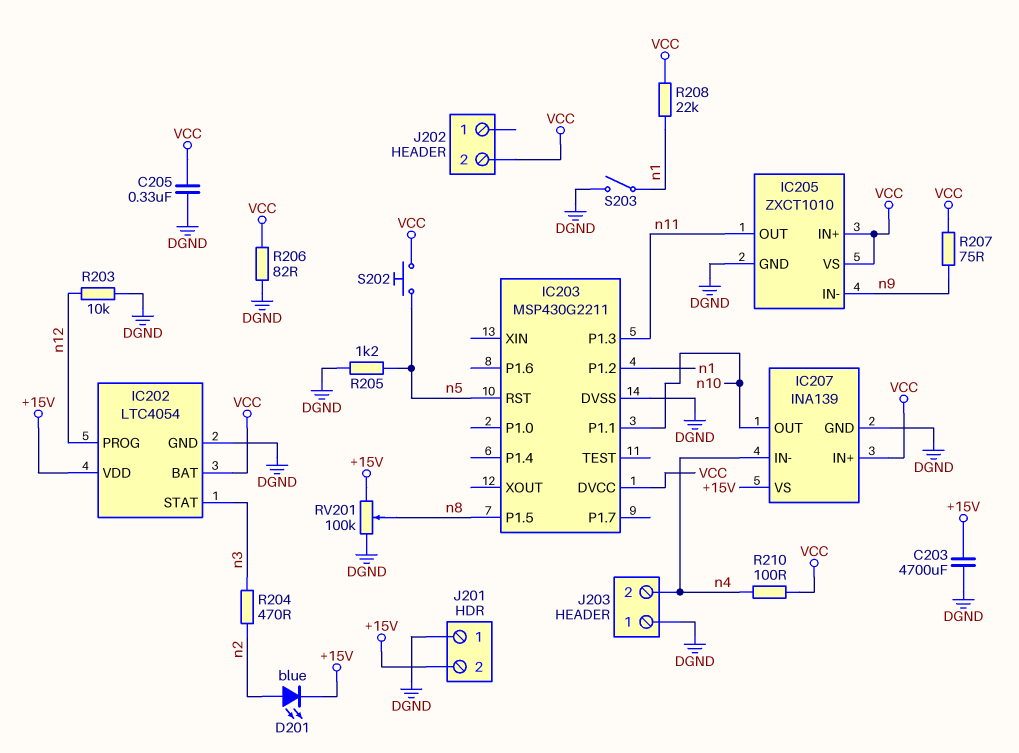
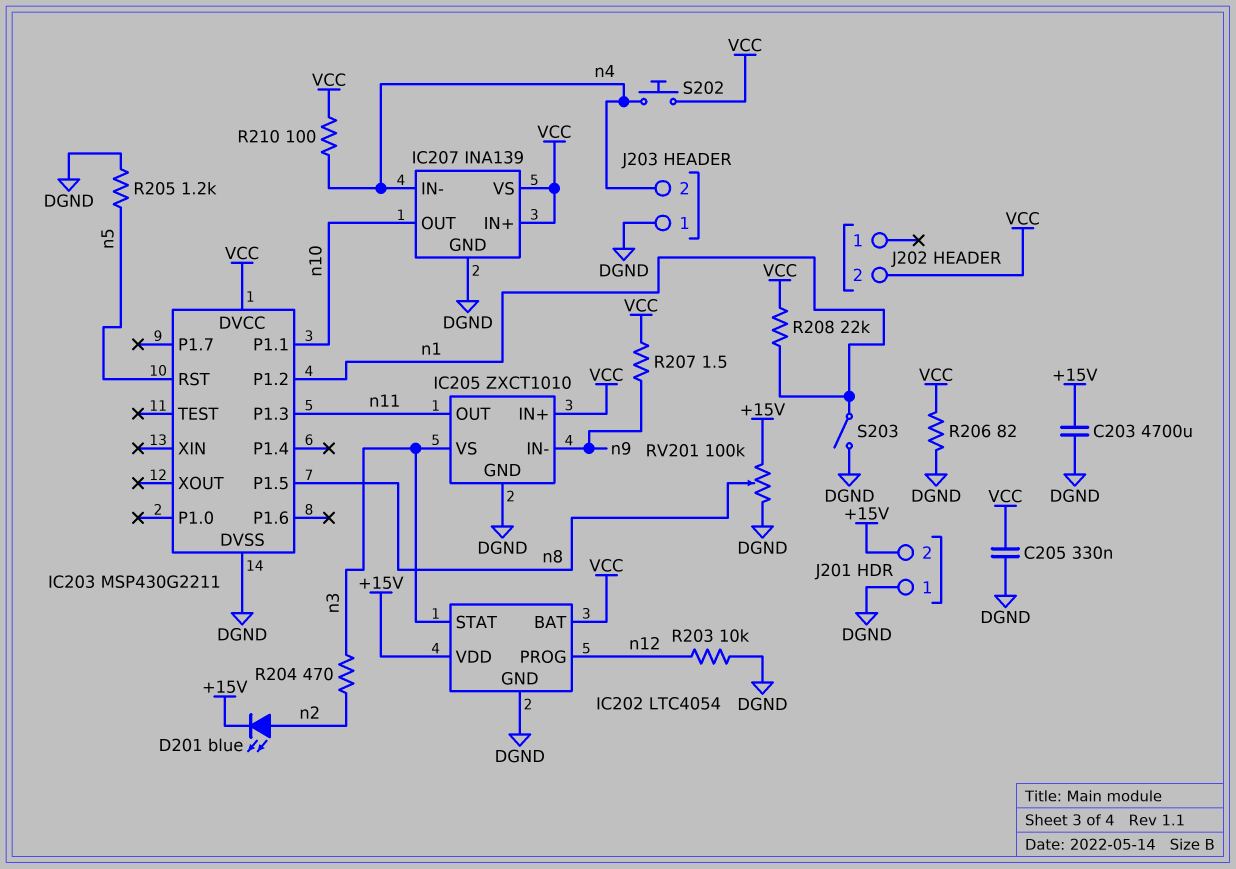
IC205 pin VS: VCC -> n3
IC207 pin VS: +15V -> VCC
R207: 75 (VCC, n9) -> 1.5 (VCC, n9)
S202: button (VCC, n5) -> button (VCC, n4)

